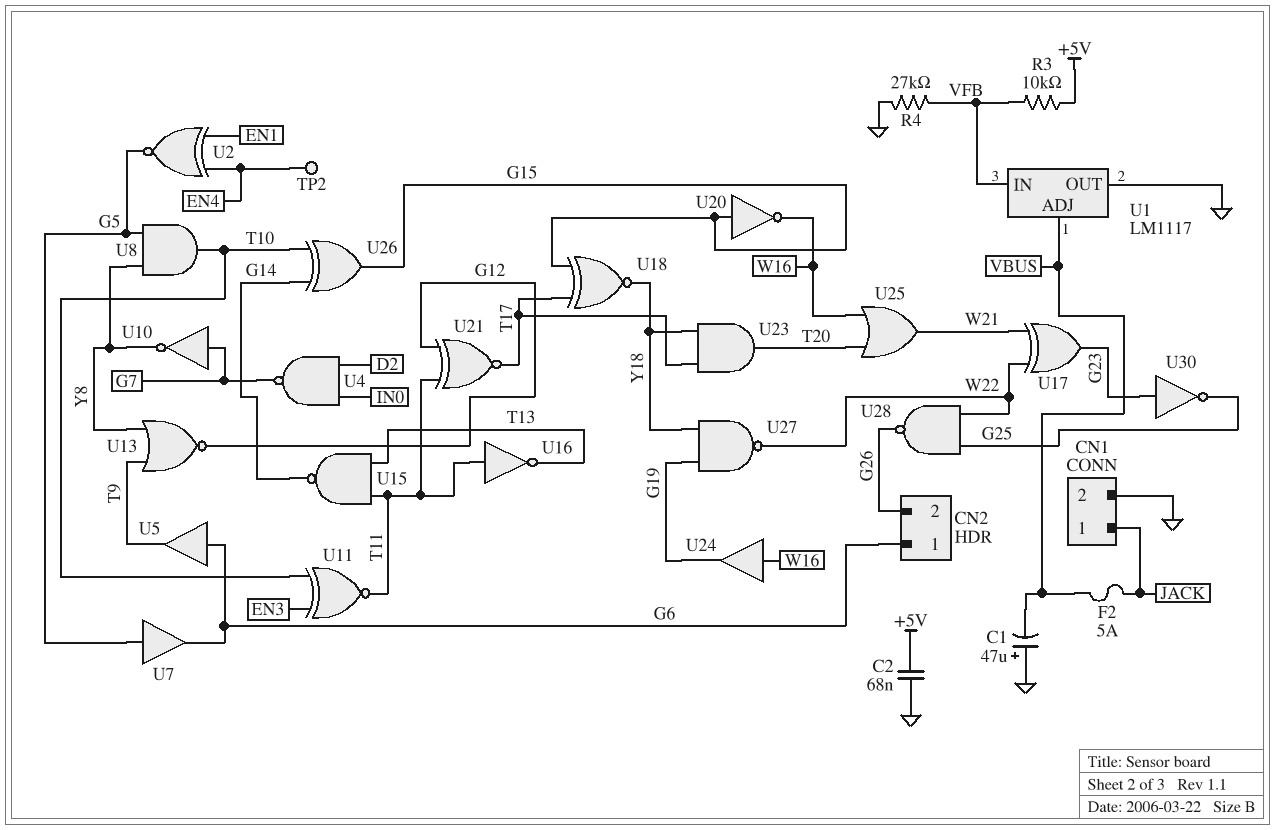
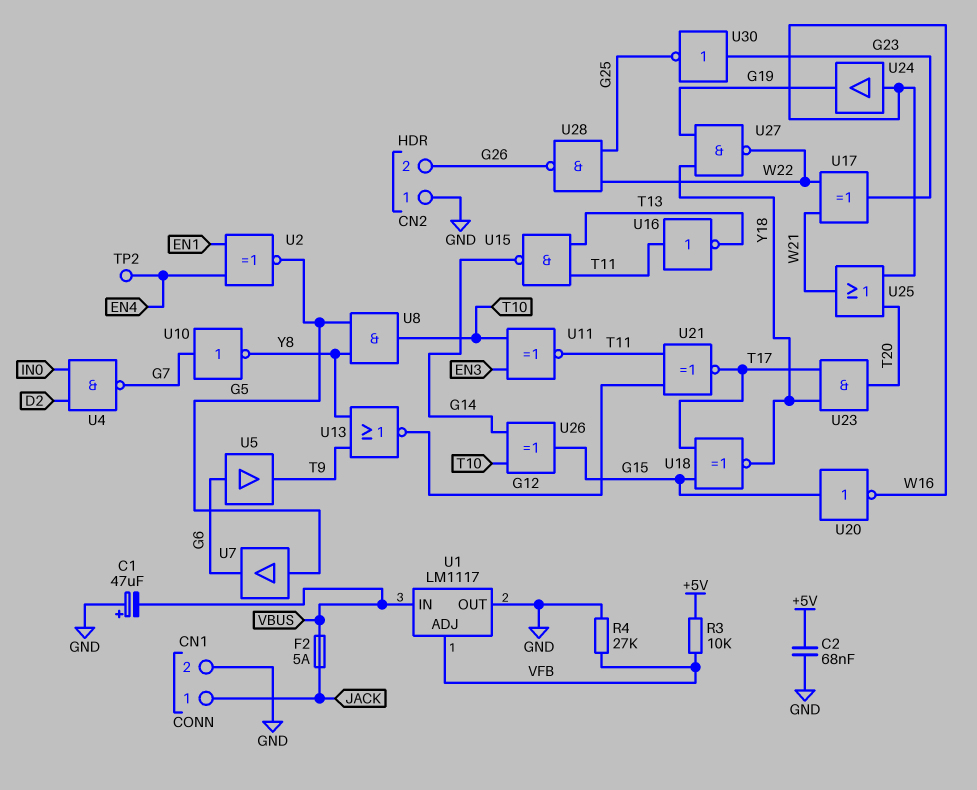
CN2 pin 1: G6 -> GND
U1 pin ADJ: VBUS -> VFB
U1 pin IN: VFB -> VBUS

